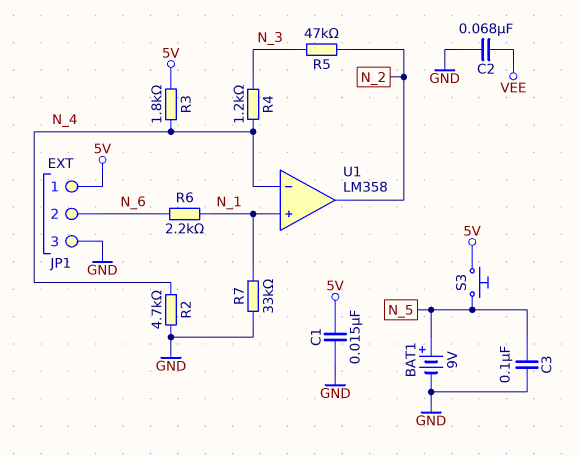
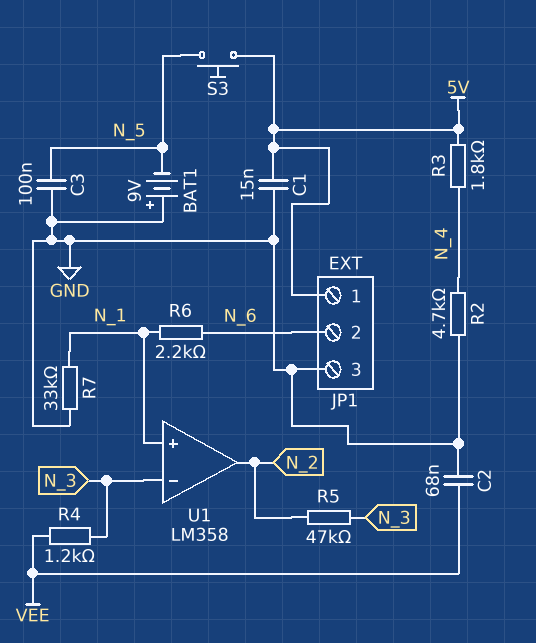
BAT1: 9V (plus N_5, minus GND) -> 9V (plus GND, minus N_5)
R4: 1.2k (N_3, N_4) -> 1.2k (N_3, VEE)
U1 pin in-: N_4 -> N_3

